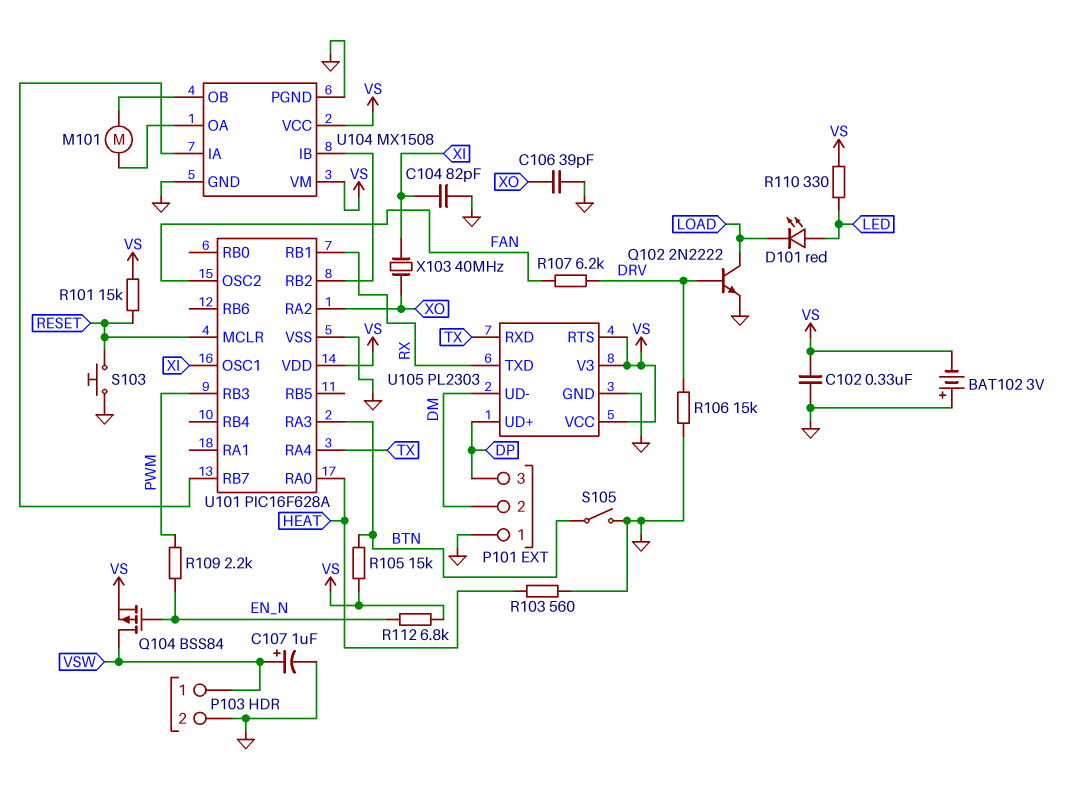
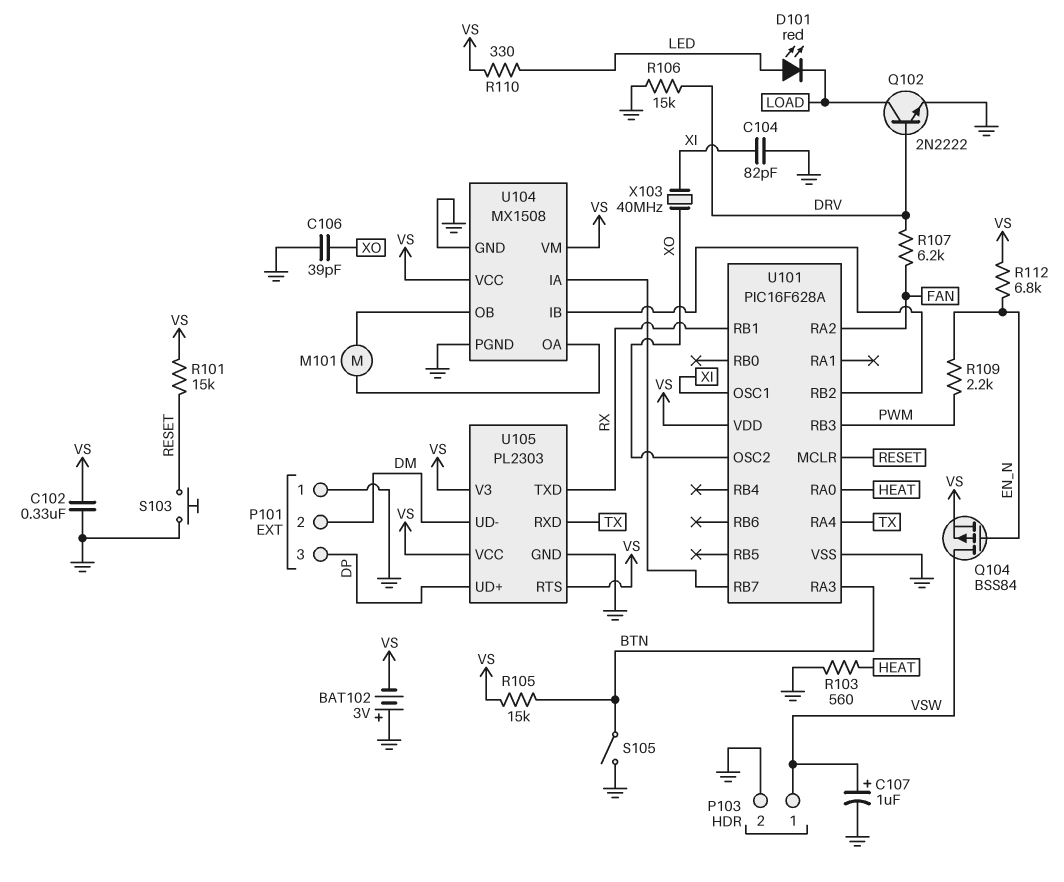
U101 pin OSC2: FAN -> XO
U101 pin RA2: XO -> FAN

